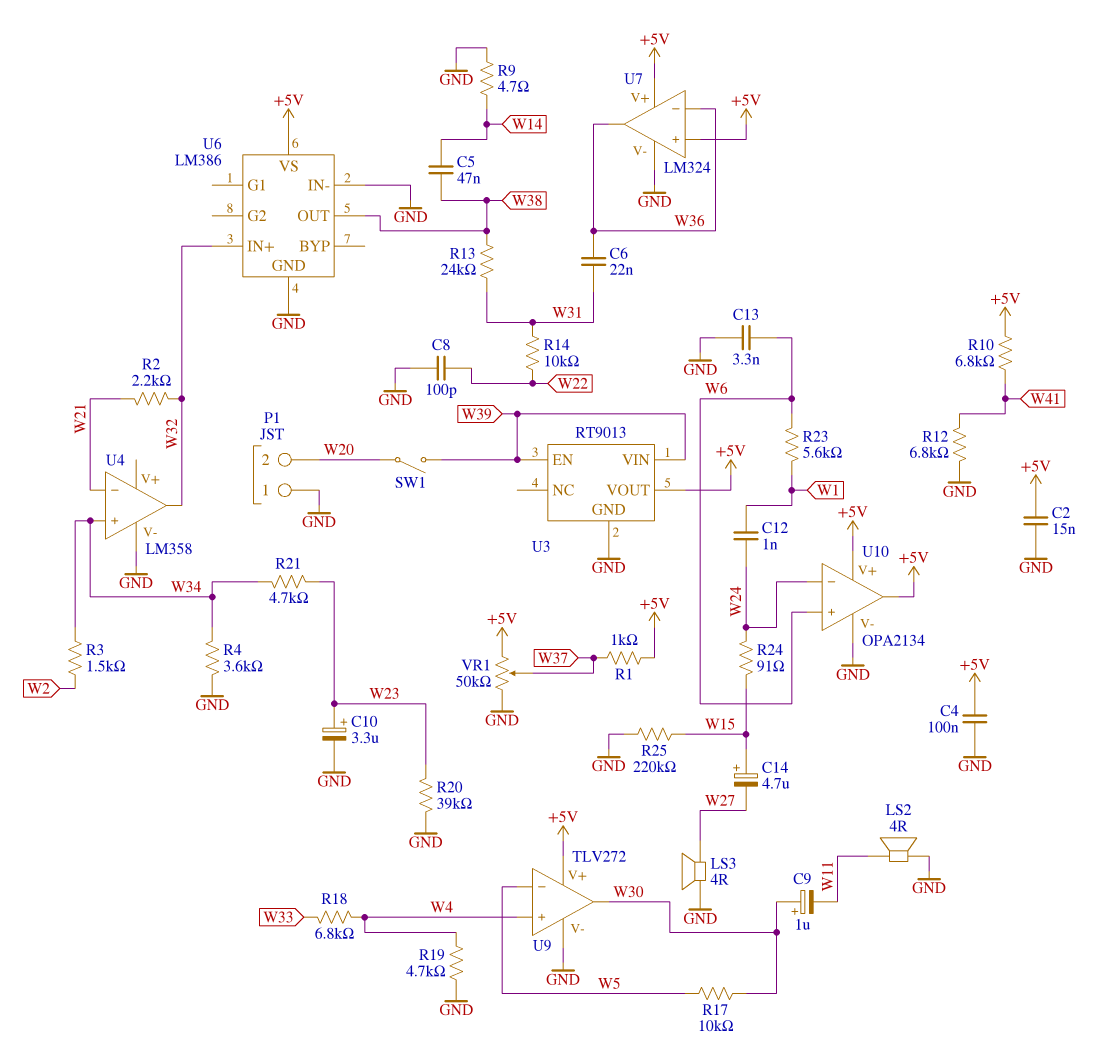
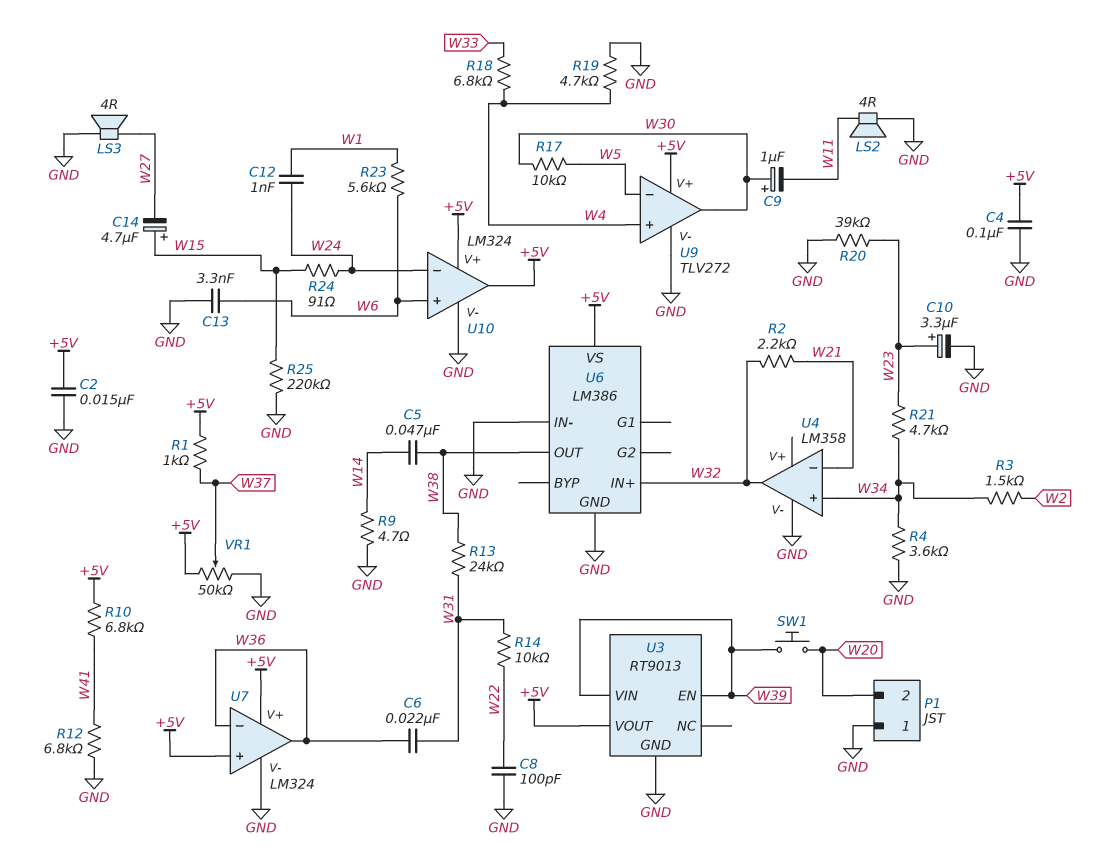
SW1: switch (W20, W39) -> button (W20, W39)
U10: OPA2134 -> LM324

